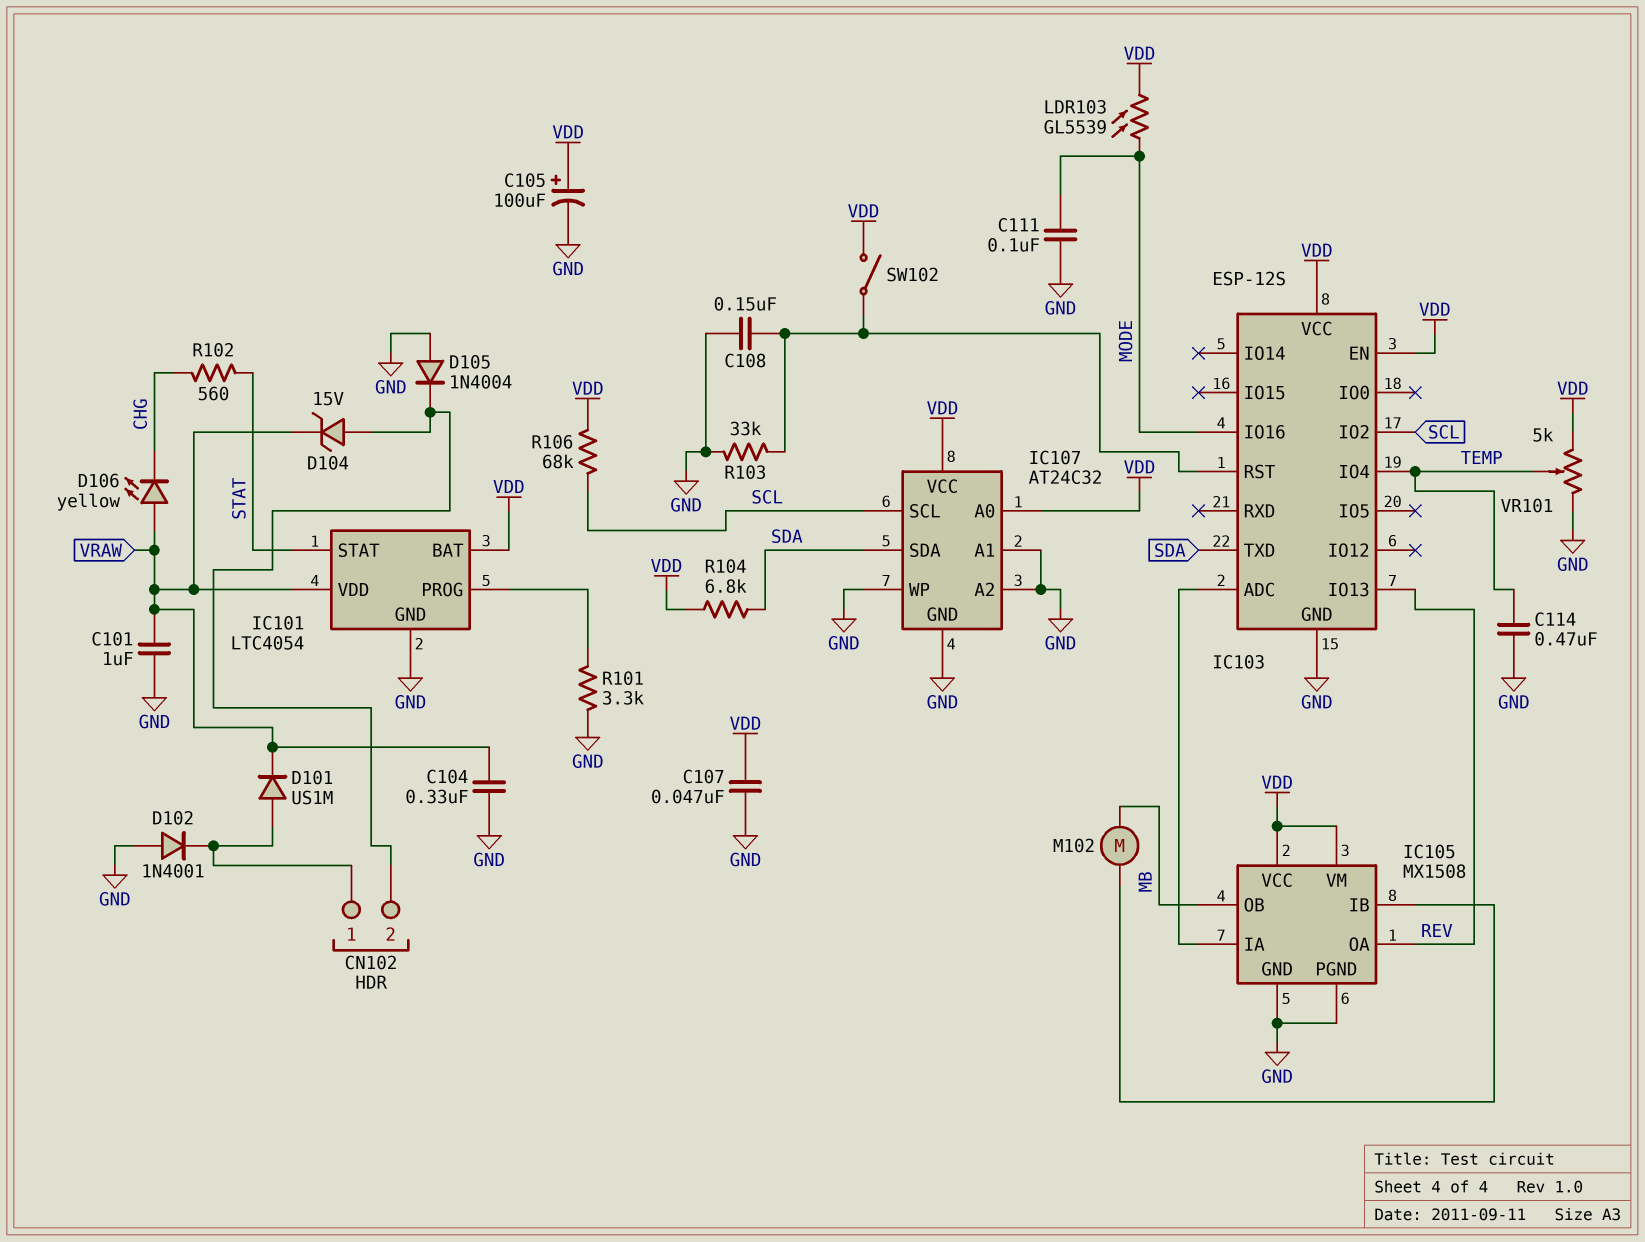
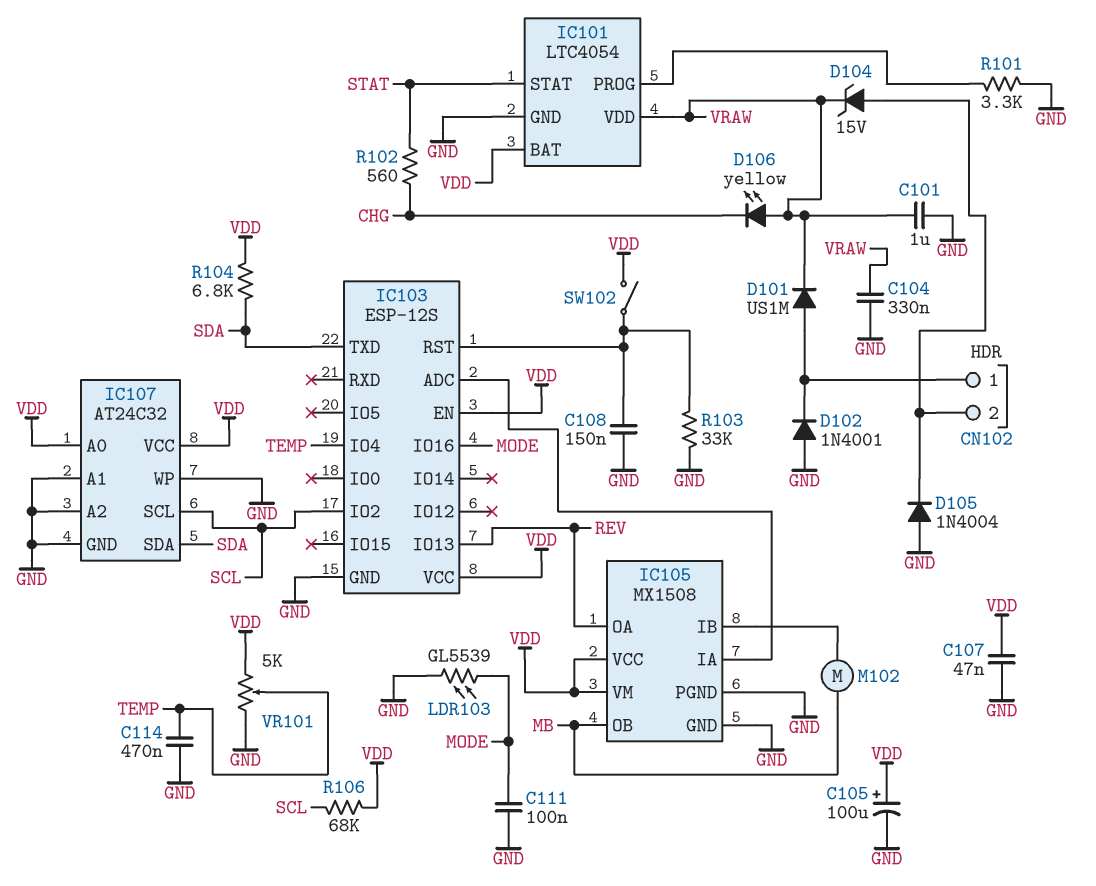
LDR103: GL5539 (MODE, VDD) -> GL5539 (GND, MODE)

